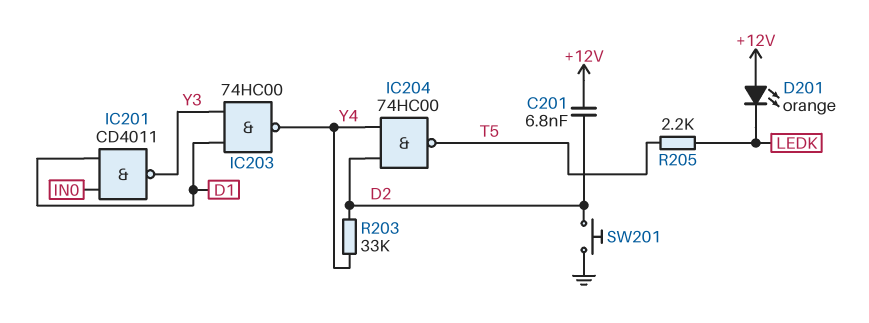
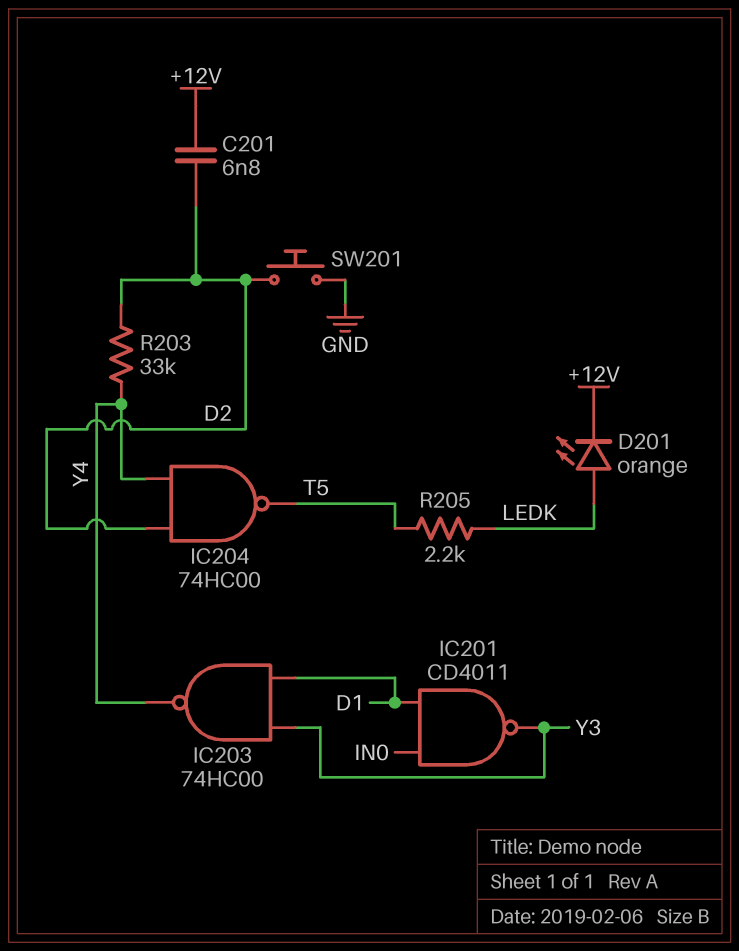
D201: LED orange (A +12V, K LEDK) -> LED orange (A LEDK, K +12V)

